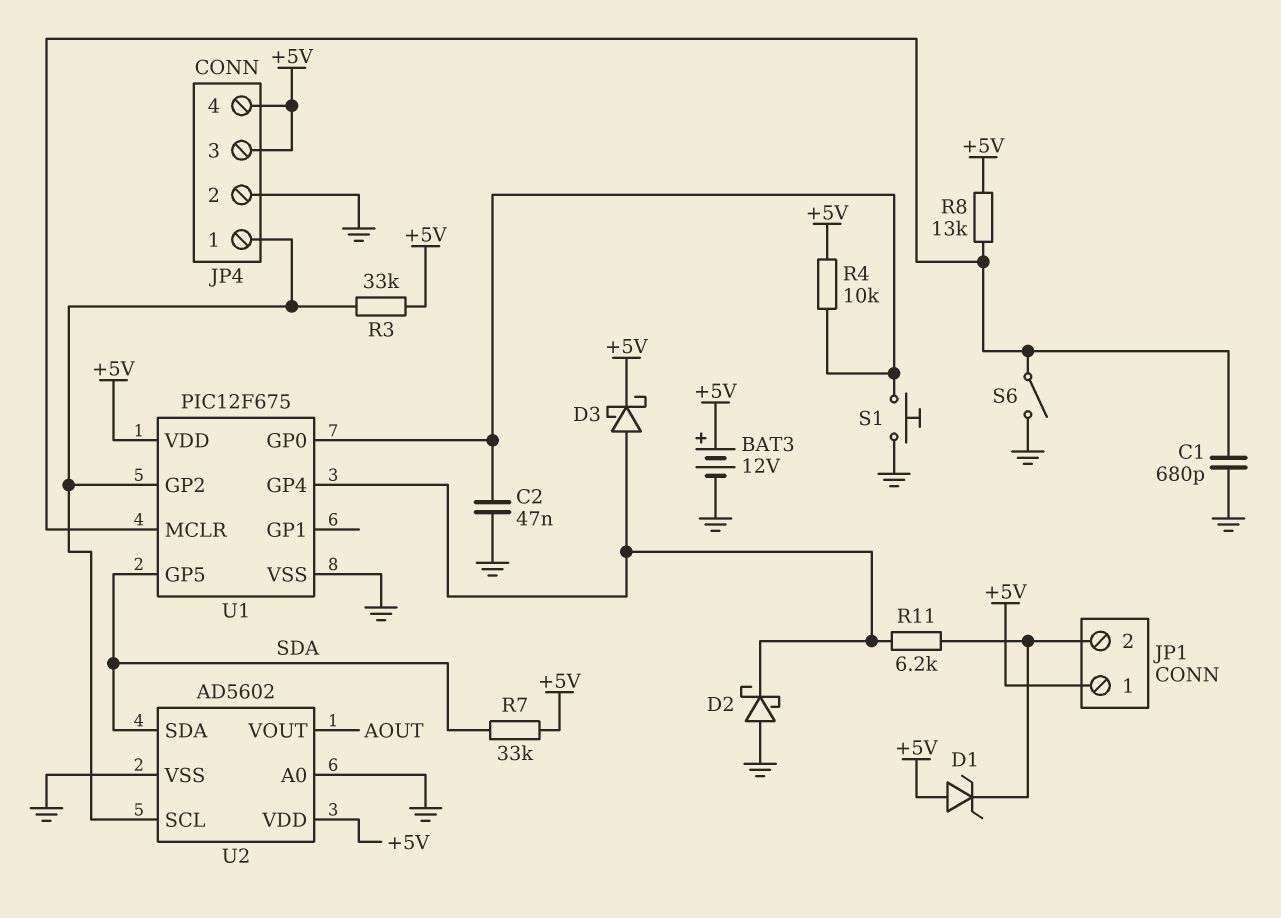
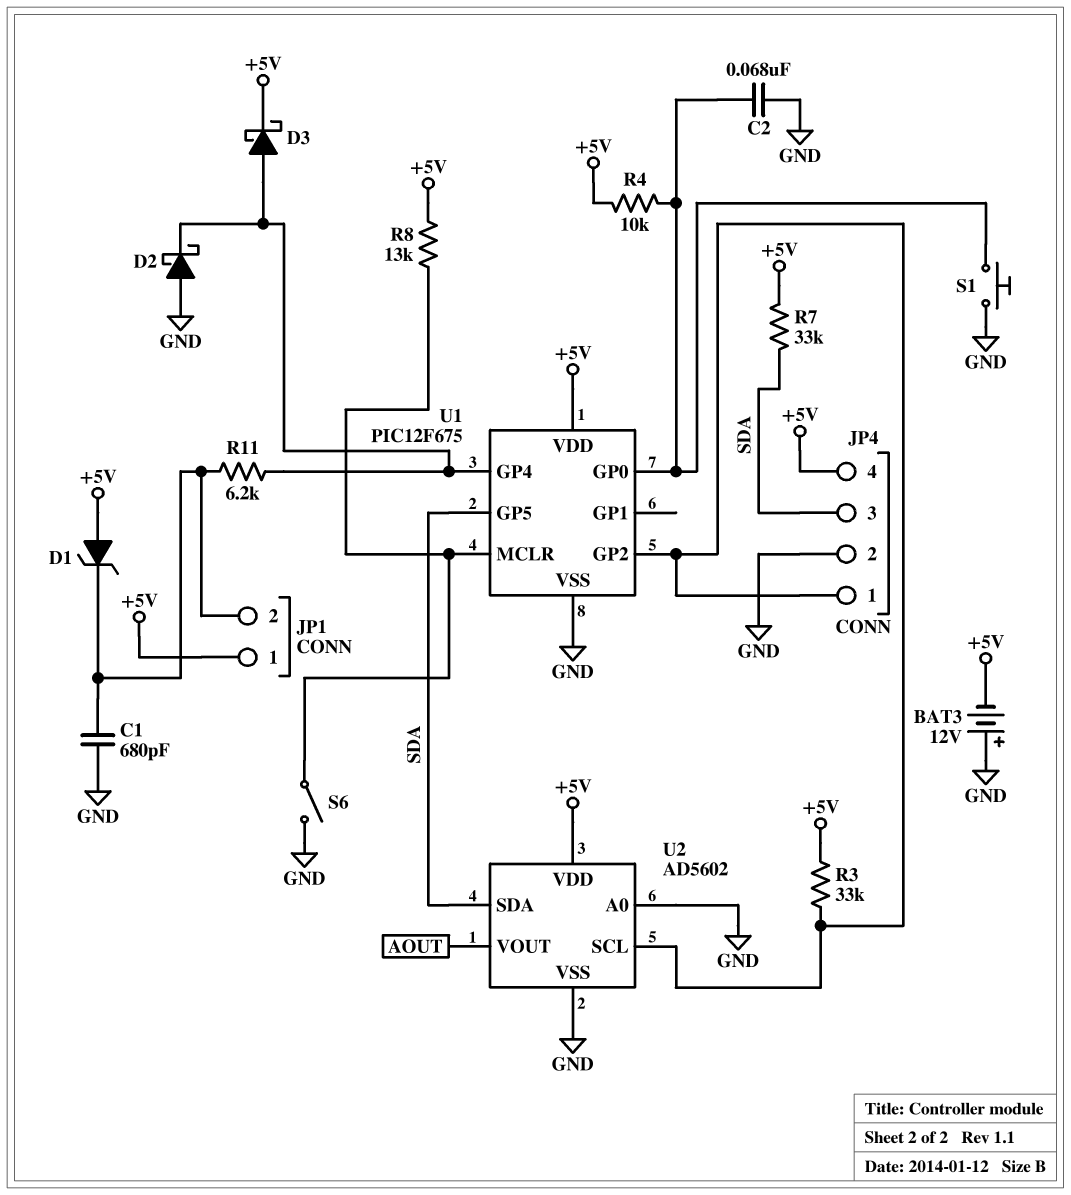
BAT3: 12V (plus +5V, minus GND) -> 12V (plus GND, minus +5V)
C1: 680pF (GND, U1/MCLR) -> 680pF (GND, JP1/2)
C2: 47nF (GND, U1/GP0) -> 68nF (GND, U1/GP0)
JP4 pin 3: +5V -> SDA

